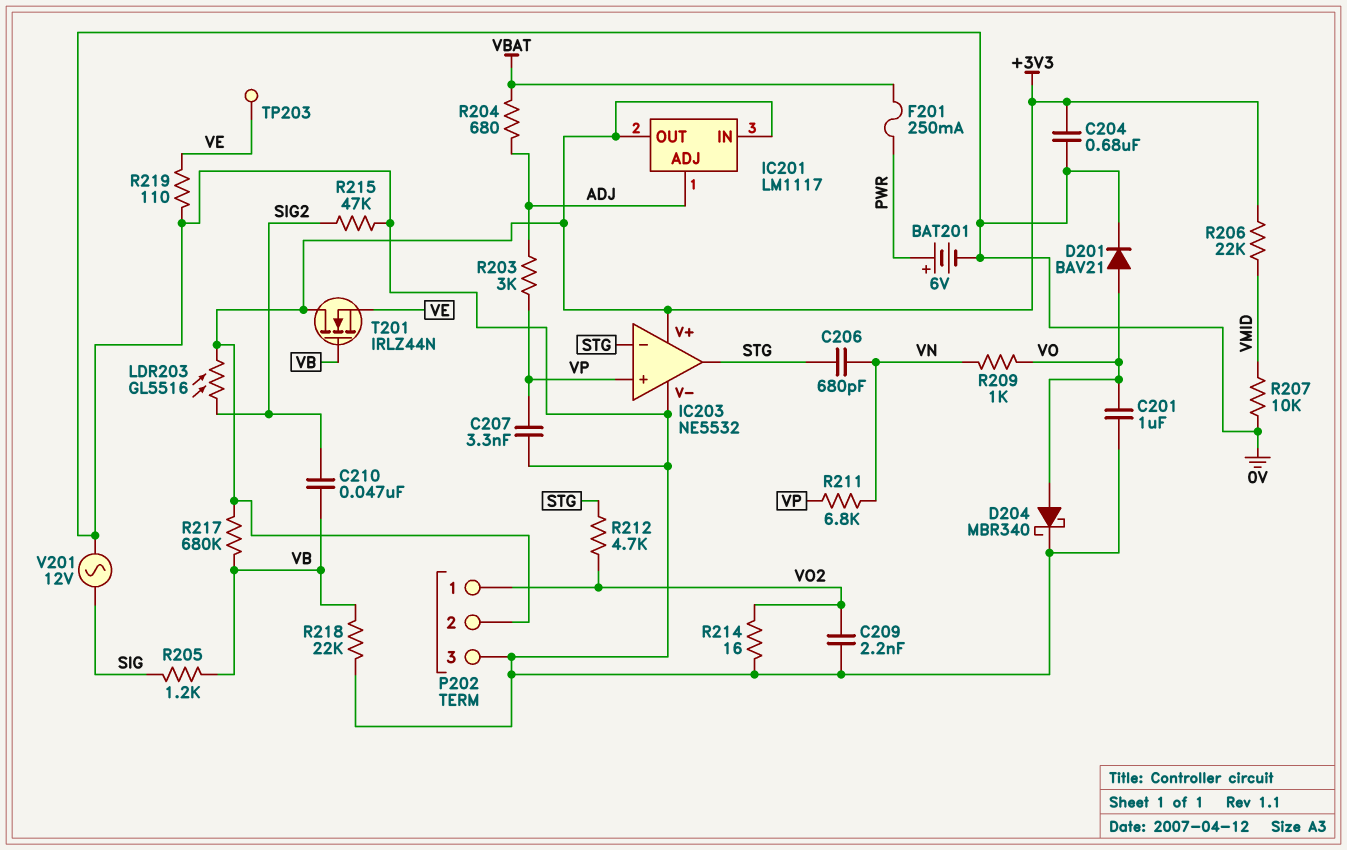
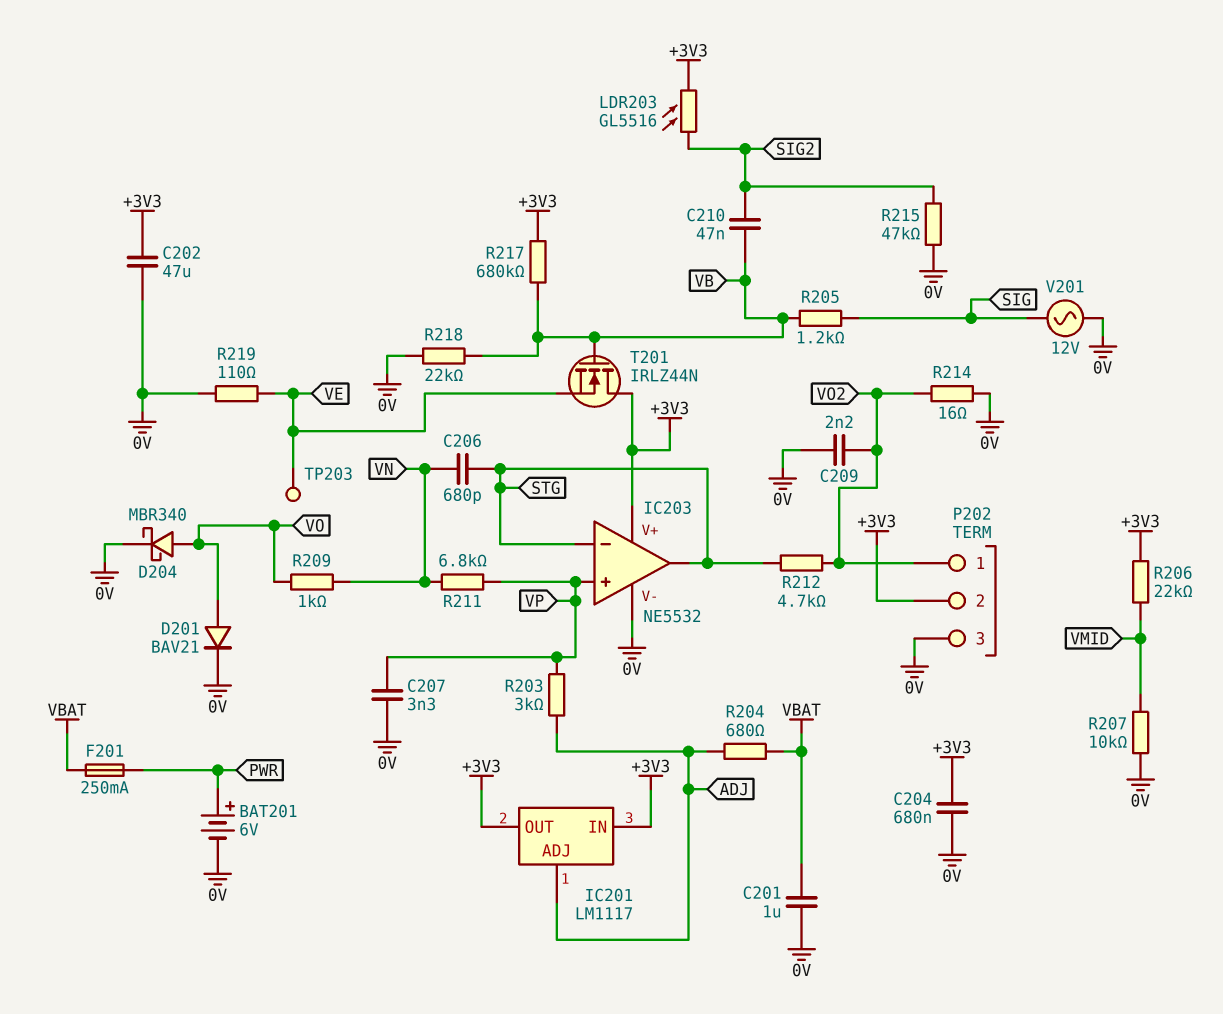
C201: 1uF (0V, VO) -> 1uF (0V, VBAT)
C202: none -> 47uF (+3V3, 0V)

